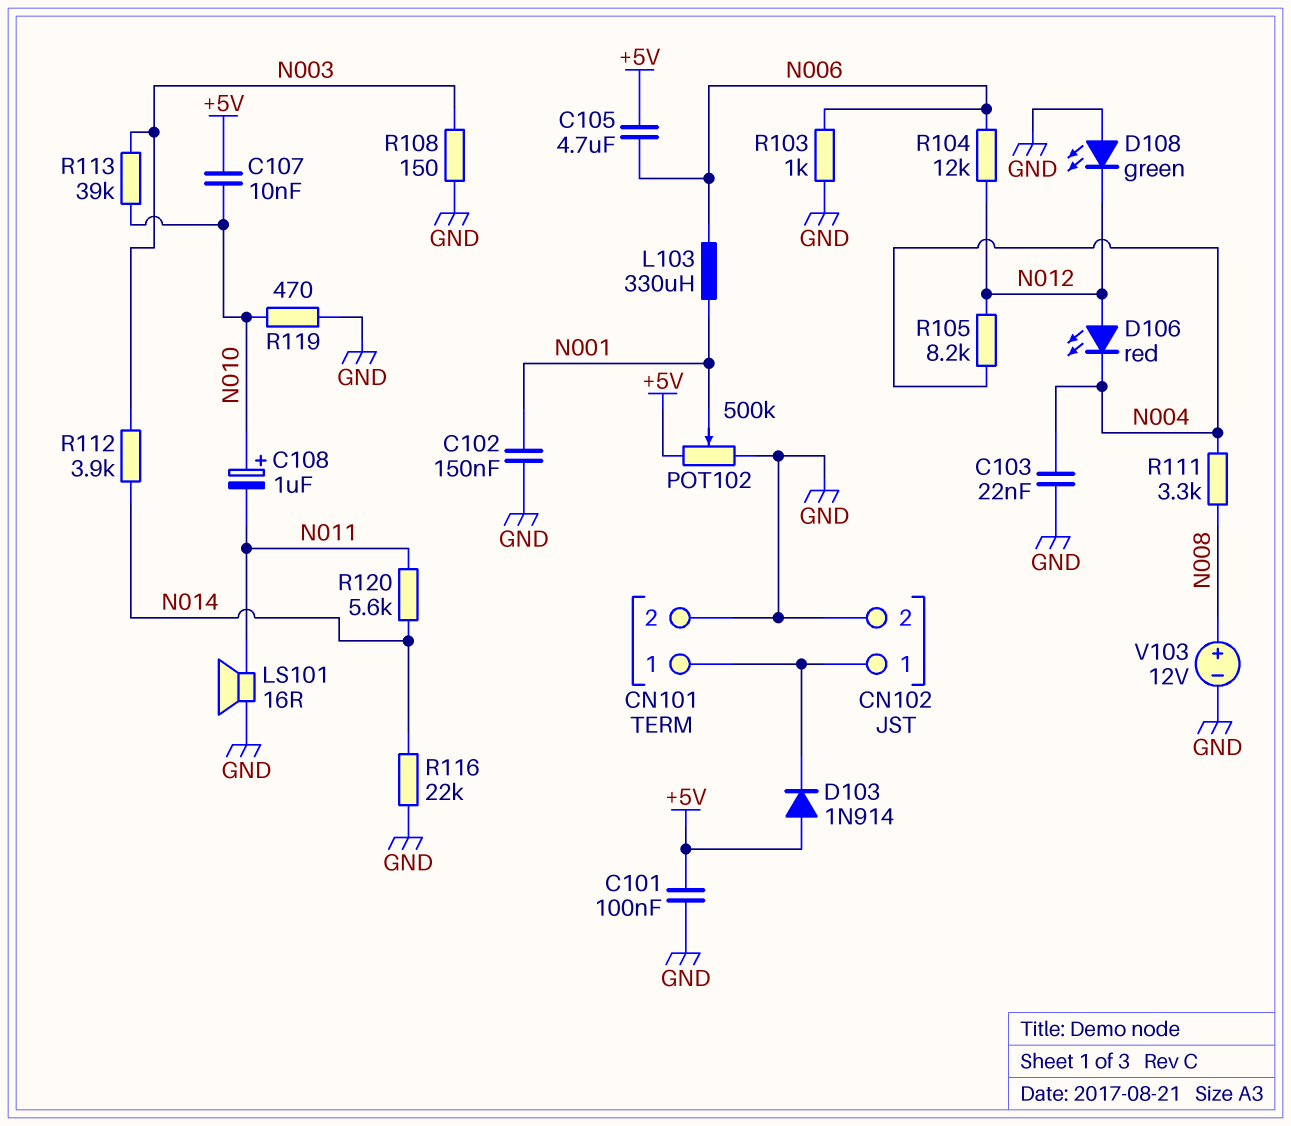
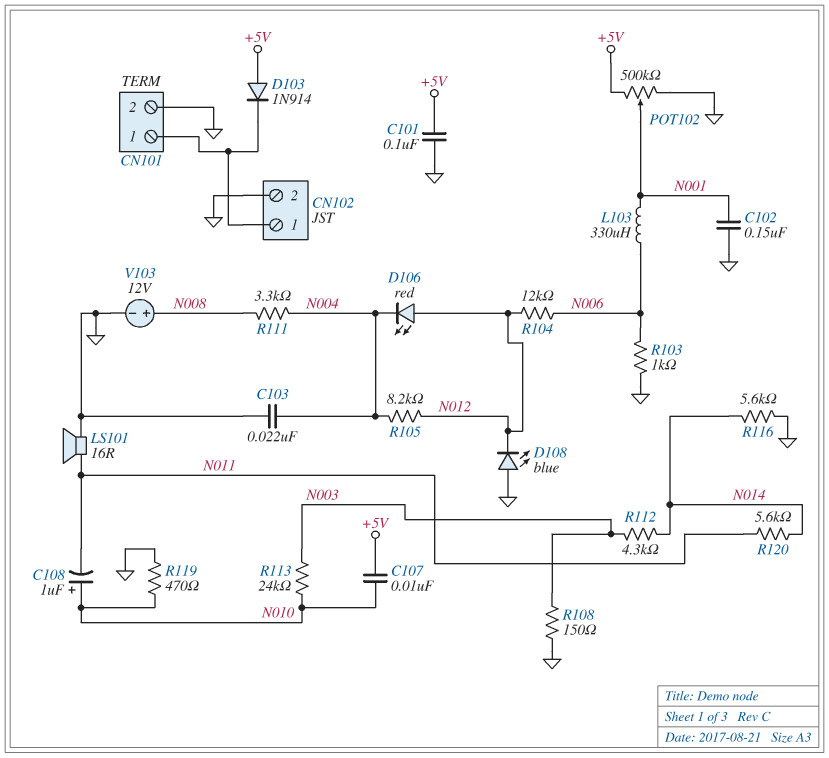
C105: 4.7uF (+5V, N006) -> none
D108: LED green (A GND, K N012) -> LED blue (A GND, K N012)
R112: 3.9k (N003, N014) -> 4.3k (N003, N014)
R113: 39k (N003, N010) -> 24k (N003, N010)
R116: 22k (GND, N014) -> 5.6k (GND, N014)

